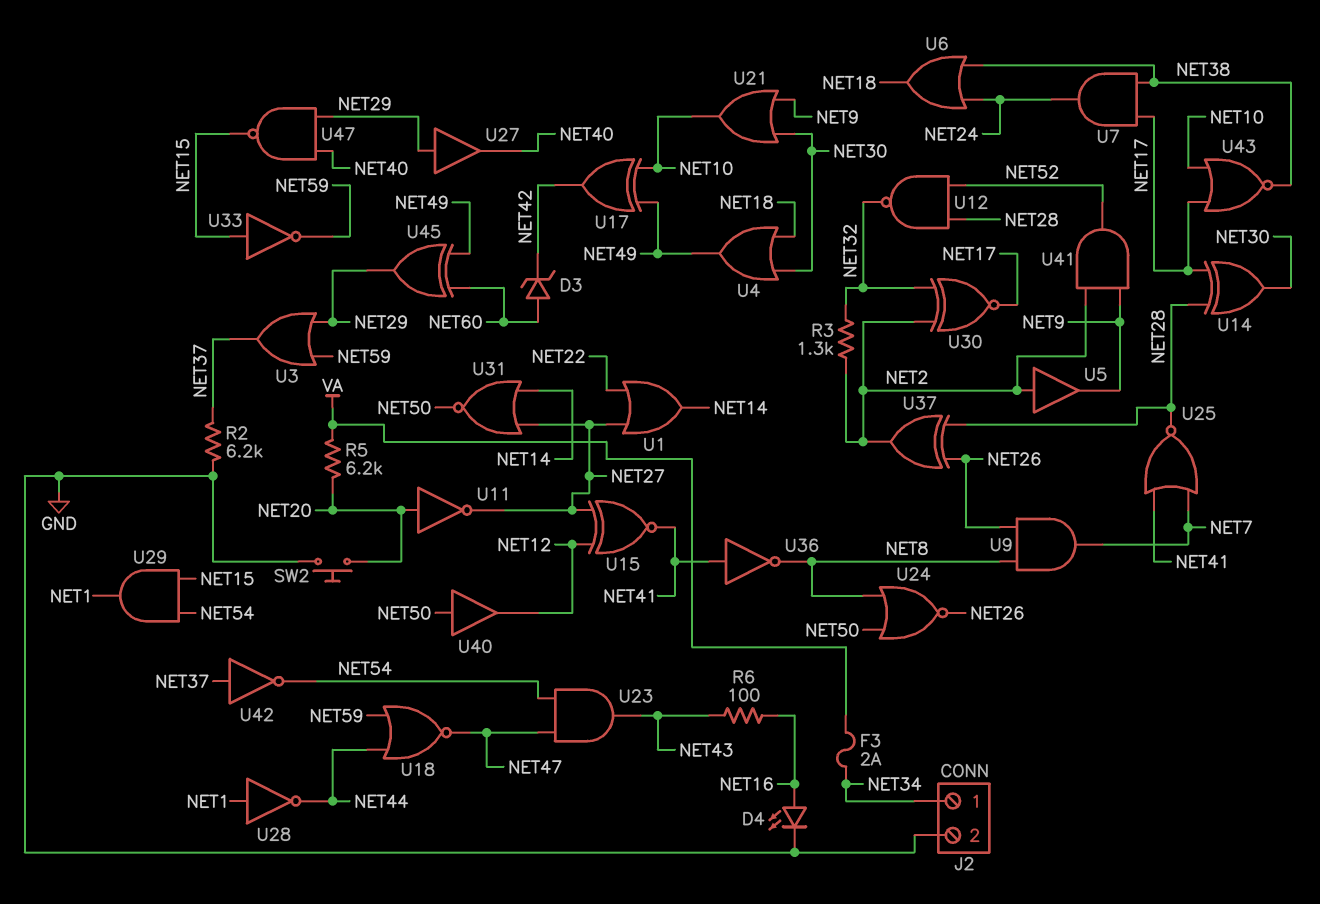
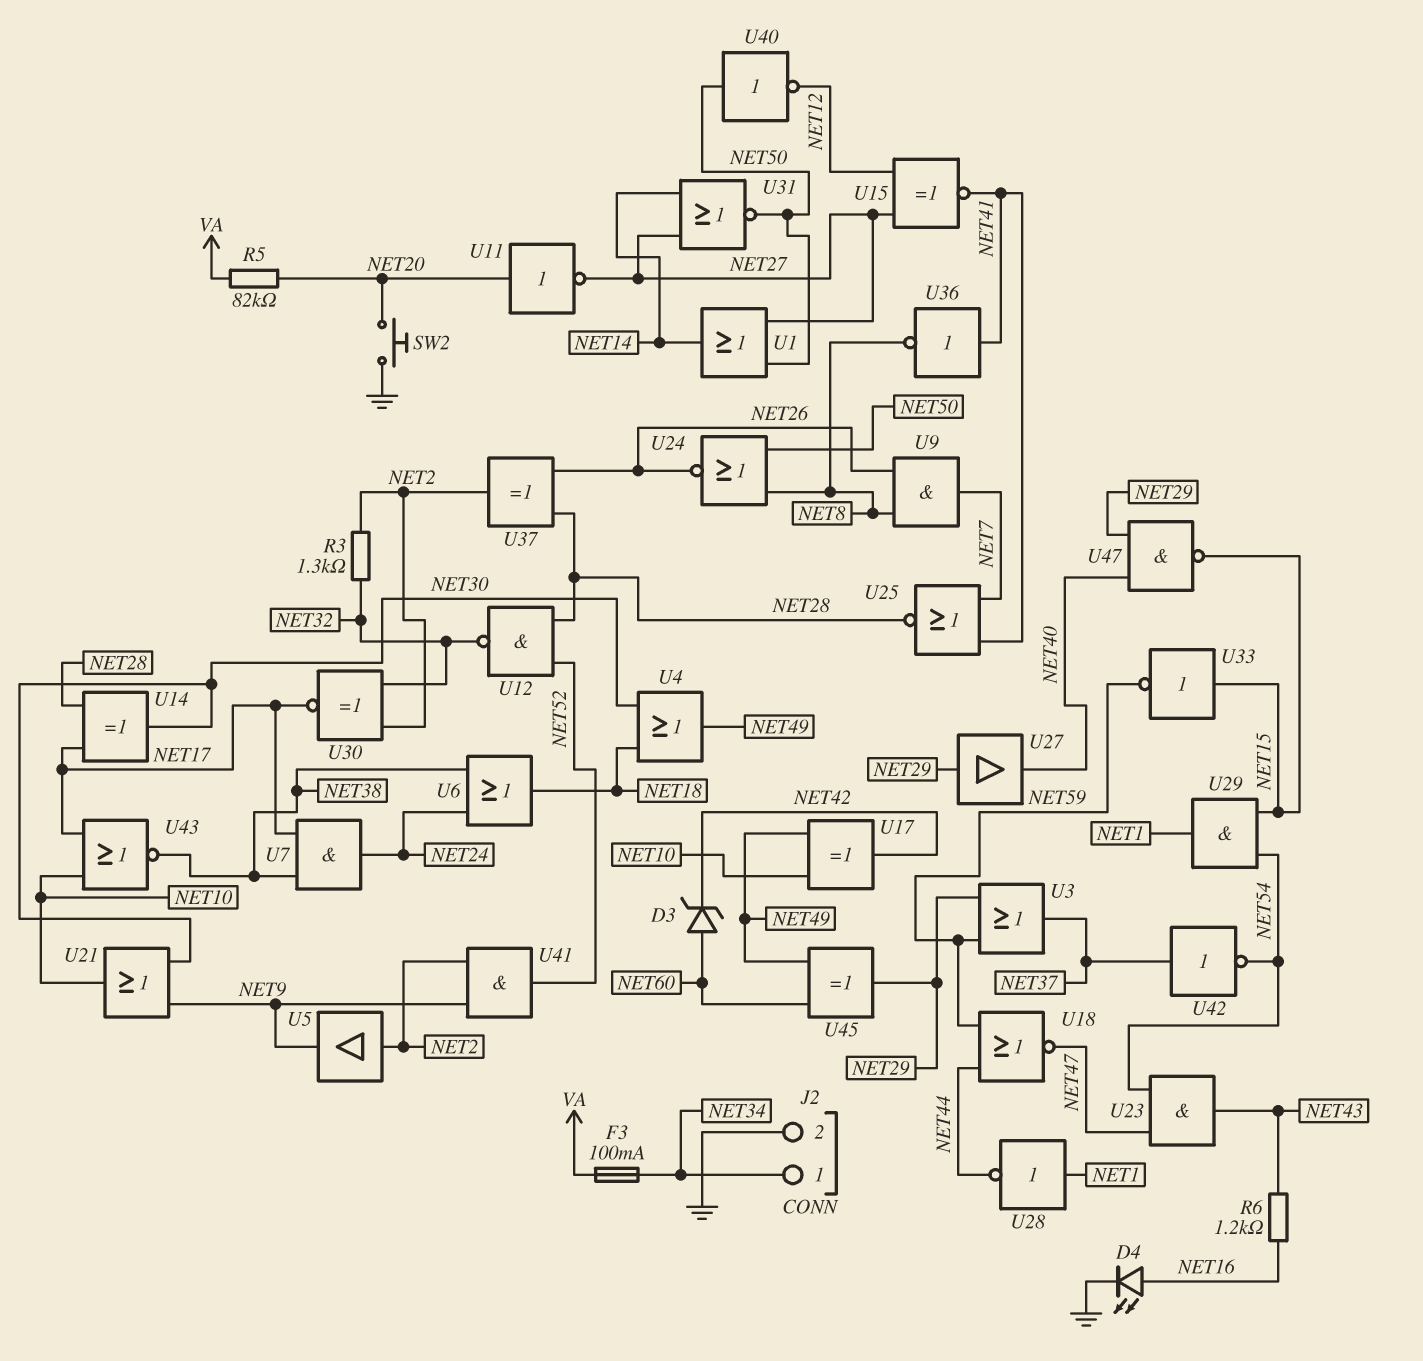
F3: 2A (NET34, VA) -> 100mA (NET34, VA)
R2: 6.2k (GND, NET37) -> none
R5: 6.2k (NET20, VA) -> 82k (NET20, VA)
R6: 100 (NET16, NET43) -> 1.2k (NET16, NET43)
U1: OR (in NET22, in NET27, out NET14) -> OR (in NET27, in NET50, out NET14)
U40: buffer (in NET50, out NET12) -> NOT (in NET50, out NET12)

